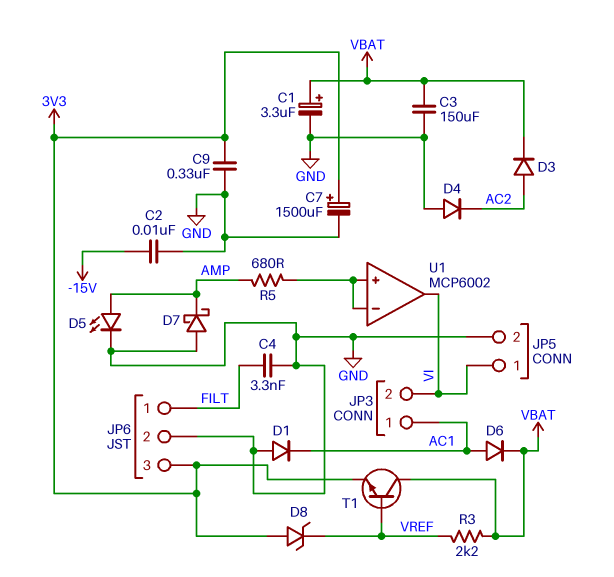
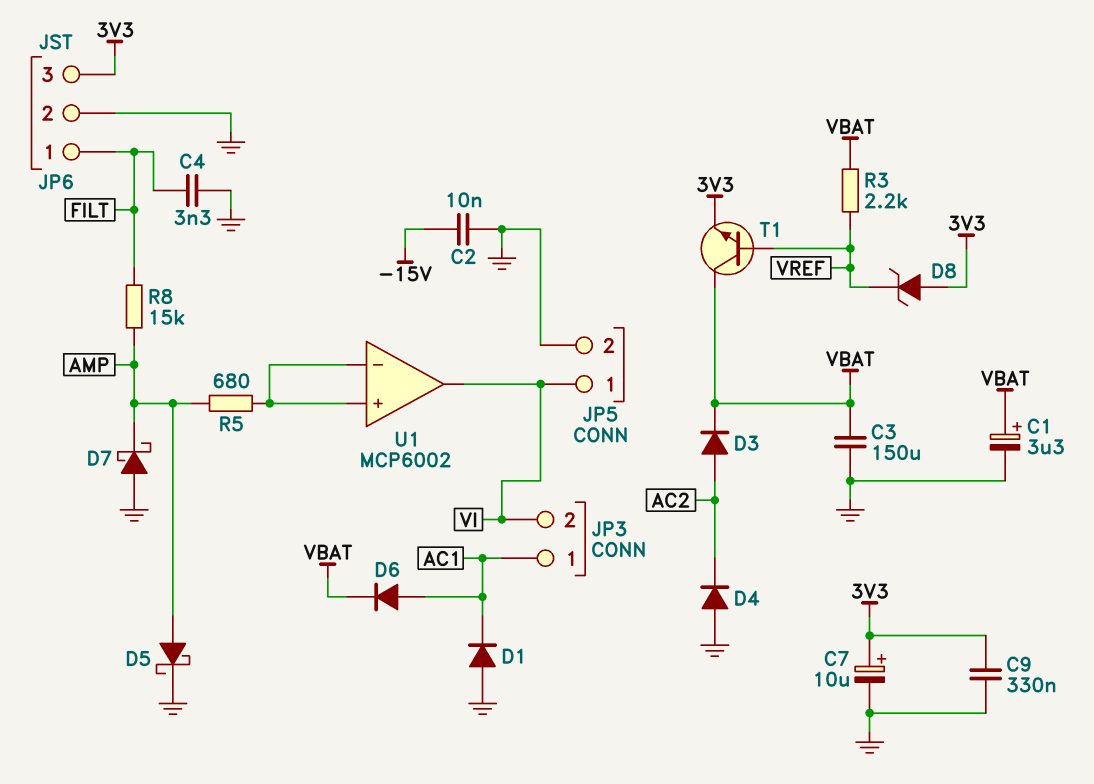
C7: 1500uF (plus 3V3, minus GND) -> 10uF (plus 3V3, minus GND)
D5: LED (A AMP, K GND) -> schottky (A AMP, K GND)
R8: none -> 15k (AMP, FILT)

